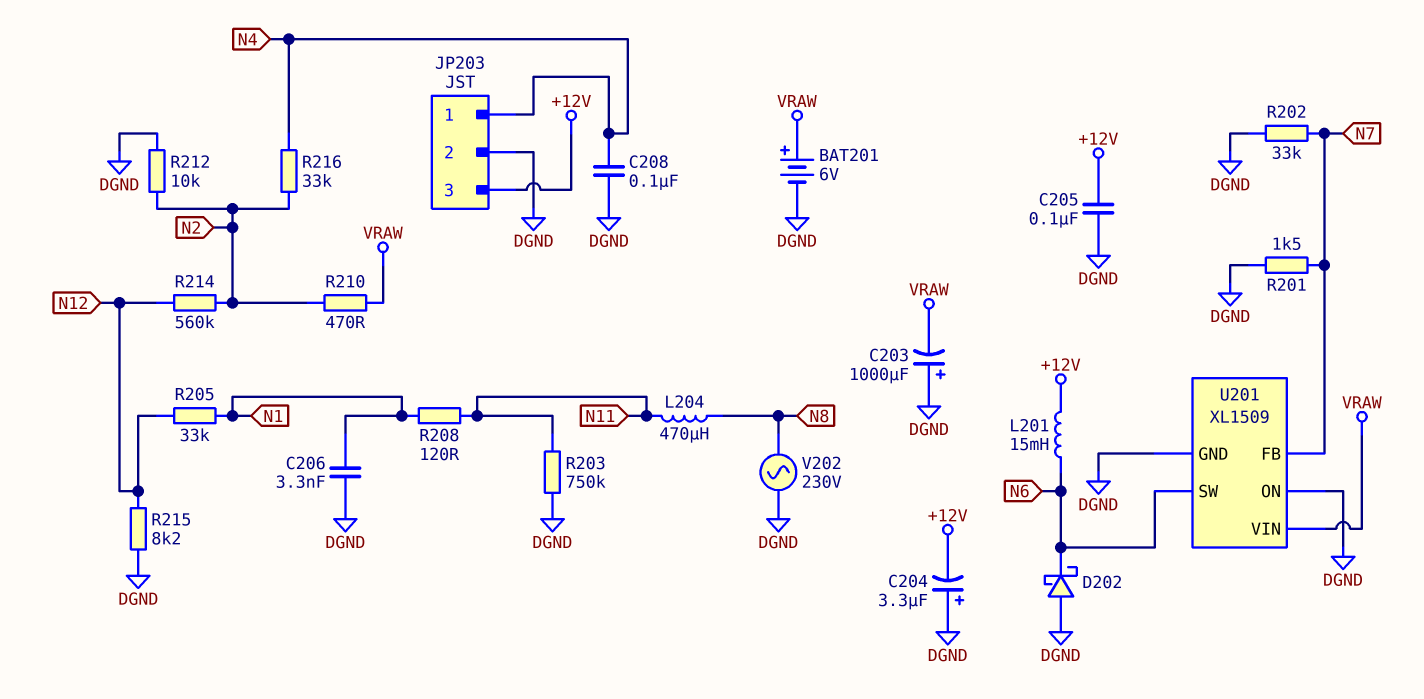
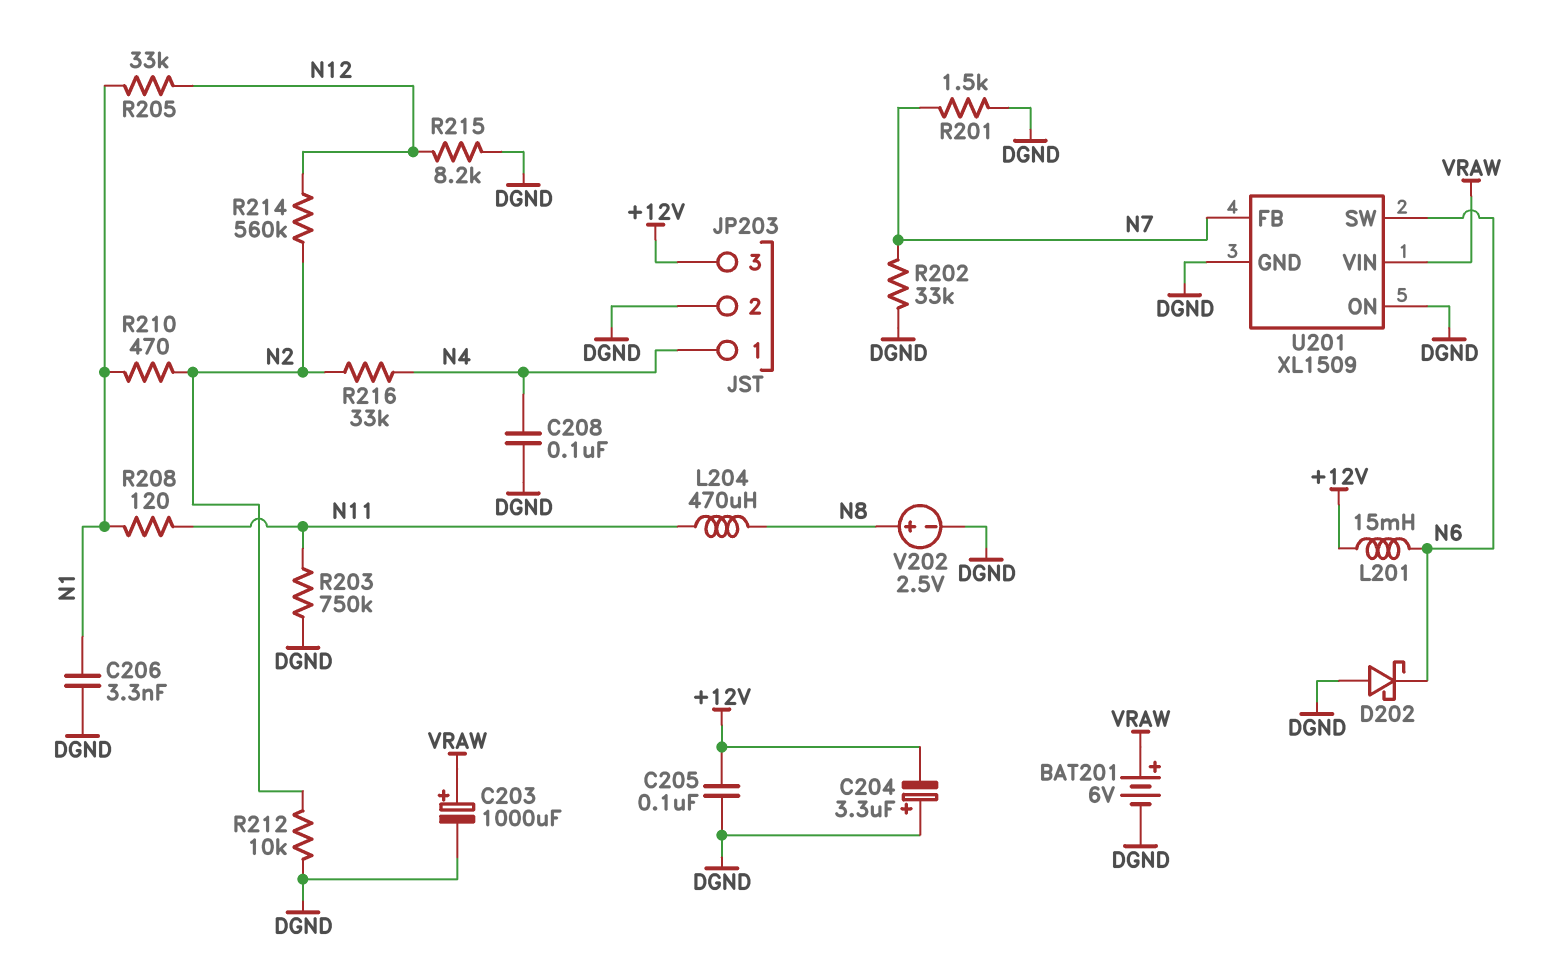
C203: 1000uF (plus DGND, minus VRAW) -> 1000uF (plus VRAW, minus DGND)
R210: 470 (N2, VRAW) -> 470 (N1, N2)
V202: AC 230V (DGND, N8) -> 2.5V (plus N8, minus DGND)

